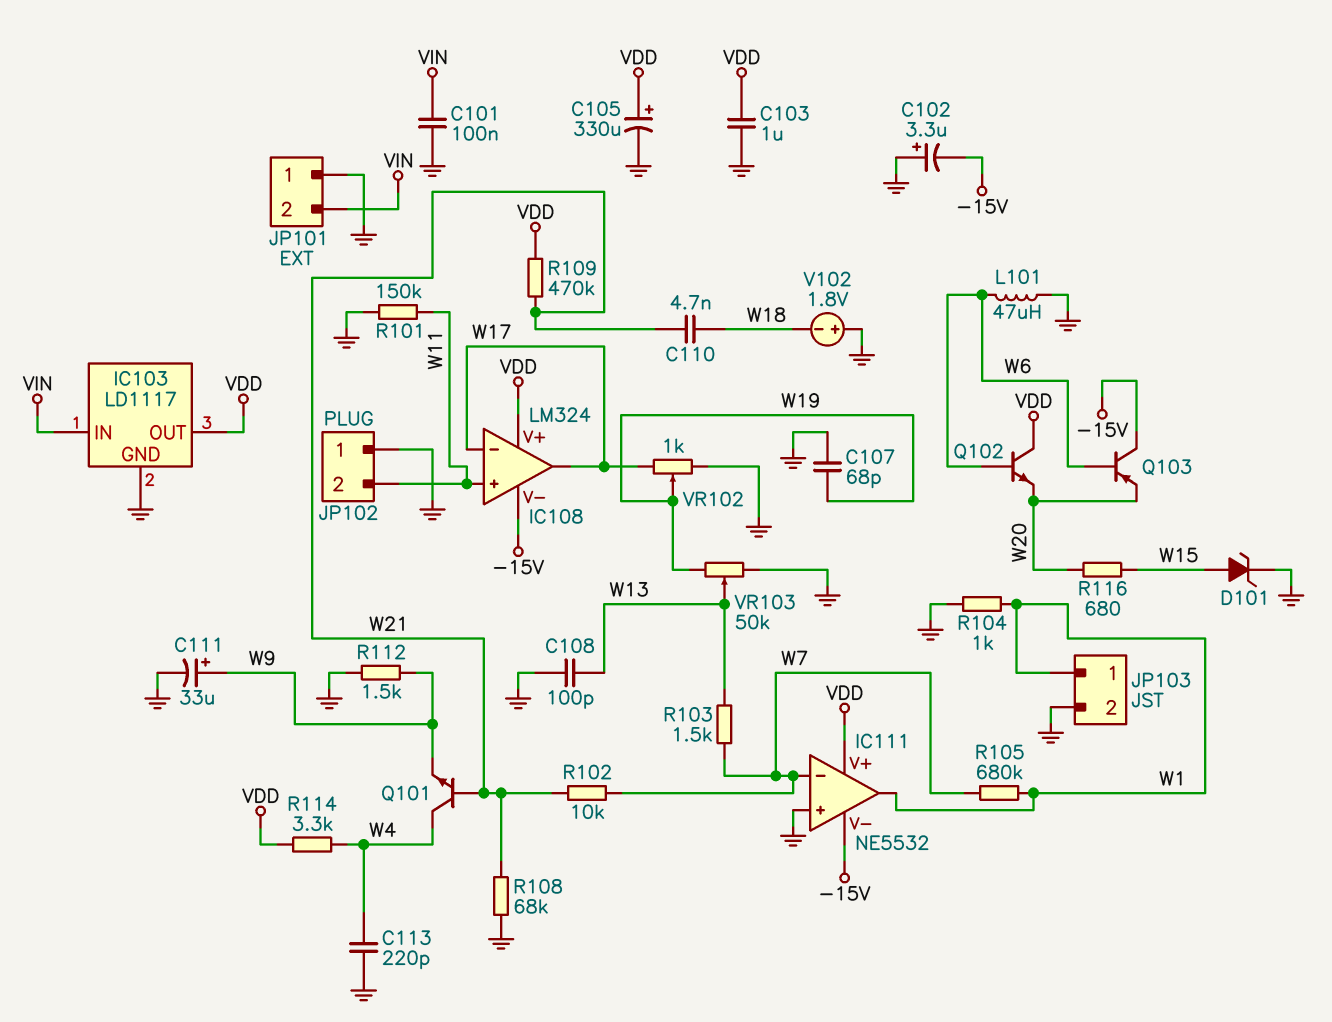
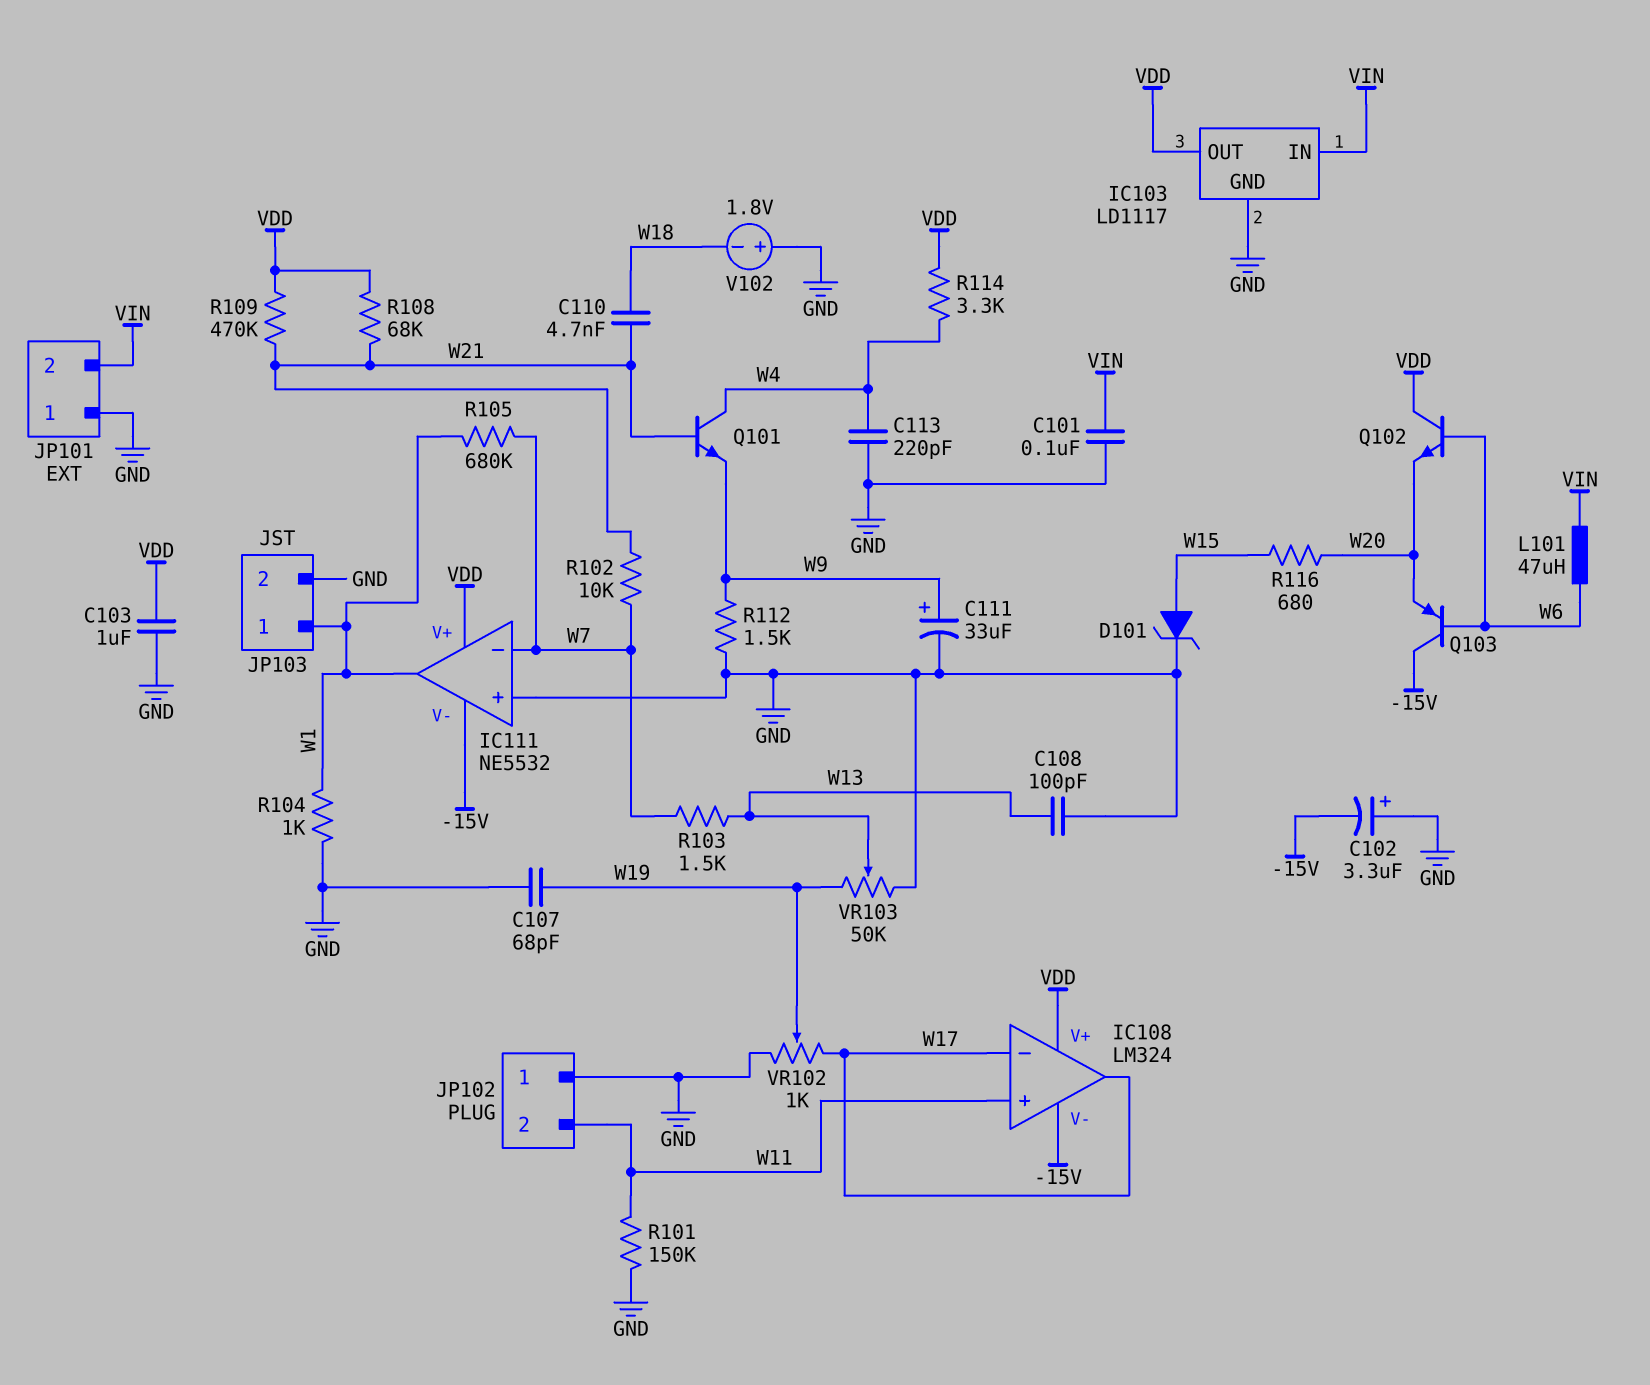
C105: 330uF (plus VDD, minus GND) -> none
L101: 47uH (GND, W6) -> 47uH (VIN, W6)
R108: 68k (GND, W21) -> 68k (VDD, W21)

